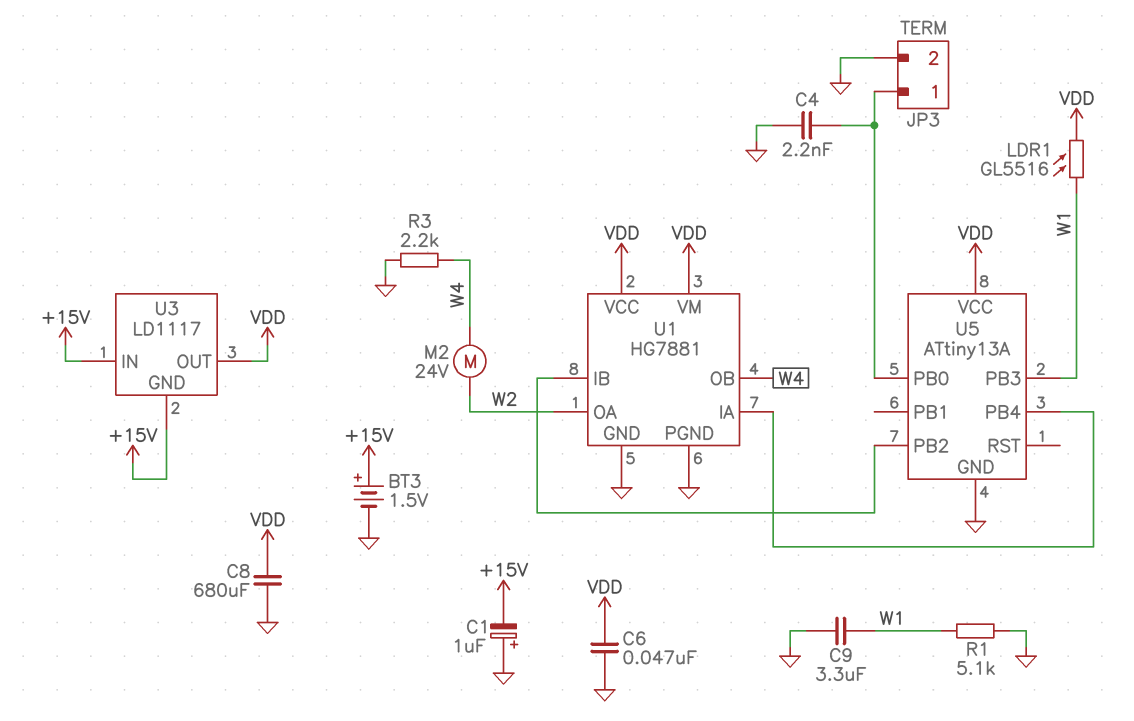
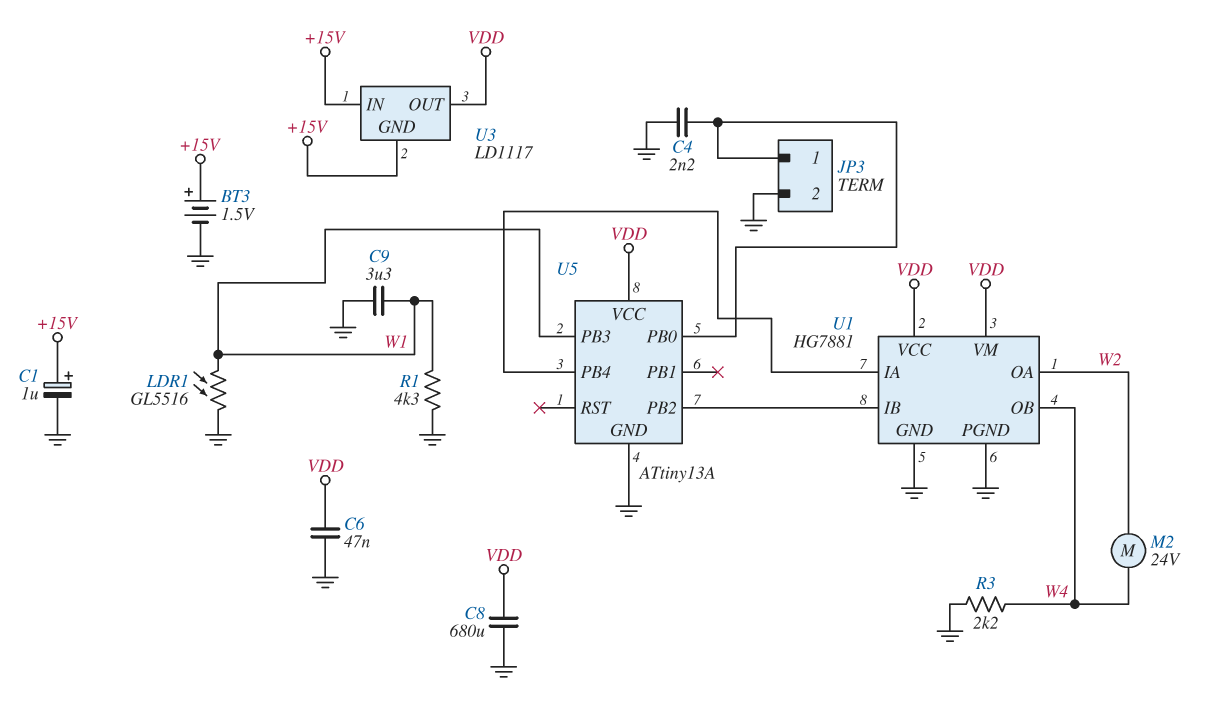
C1: 1uF (plus GND, minus +15V) -> 1uF (plus +15V, minus GND)
LDR1: GL5516 (VDD, W1) -> GL5516 (GND, W1)
R1: 5.1k (GND, W1) -> 4.3k (GND, W1)

